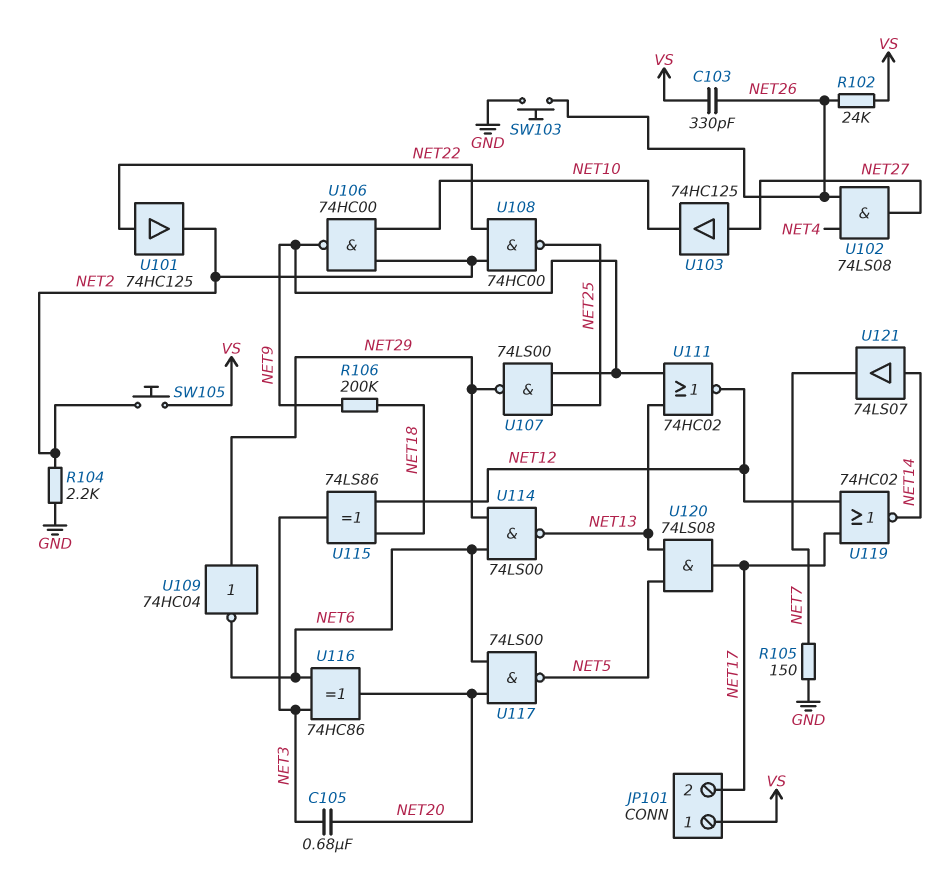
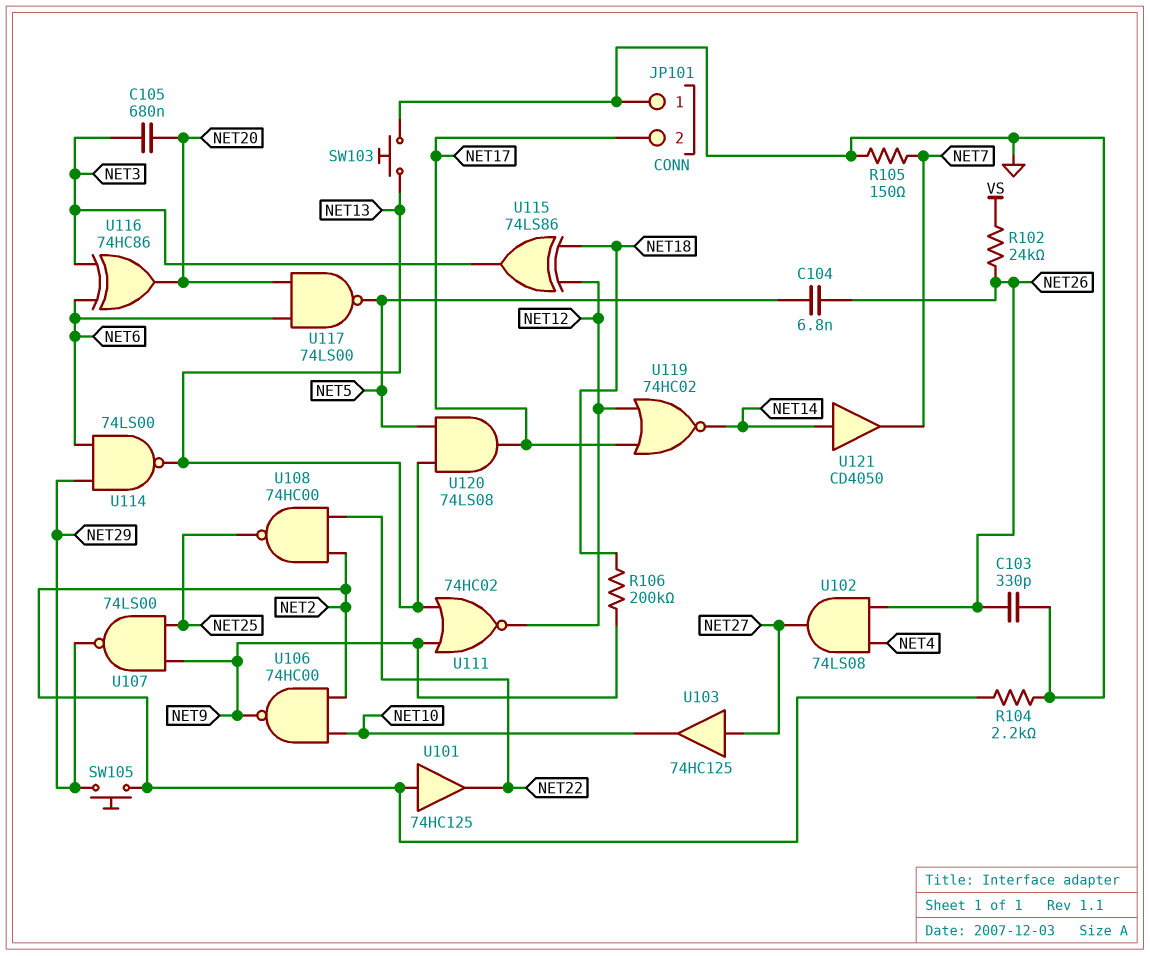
C103: 330pF (NET26, VS) -> 330pF (GND, NET26)
C104: none -> 6.8nF (NET5, NET26)
JP101 pin 1: VS -> GND
SW103: button (GND, NET26) -> button (GND, NET13)
SW105: button (NET2, VS) -> button (NET2, NET29)
U101: buffer 74HC125 (in NET22, out NET2) -> buffer 74HC125 (in NET2, out NET22)
U109: NOT 74HC04 (in NET29, out NET6) -> none
U121: buffer 74LS07 (in NET14, out NET7) -> buffer CD4050 (in NET14, out NET7)

